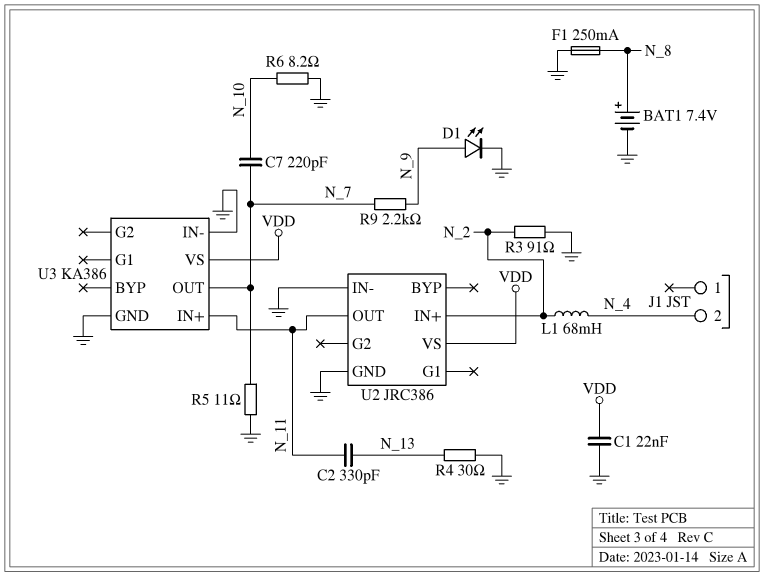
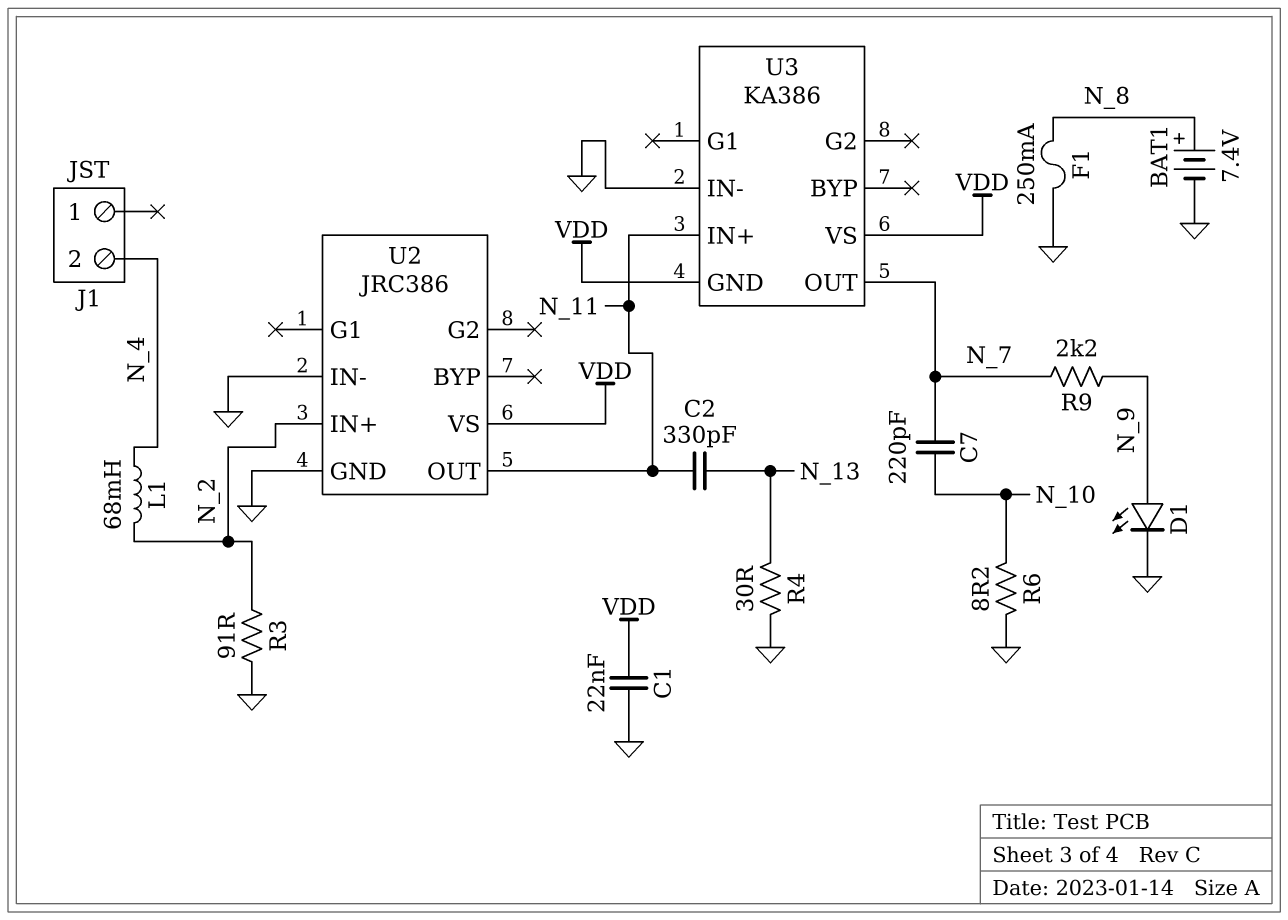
R5: 11 (GND, N_7) -> none
U3 pin GND: GND -> VDD

